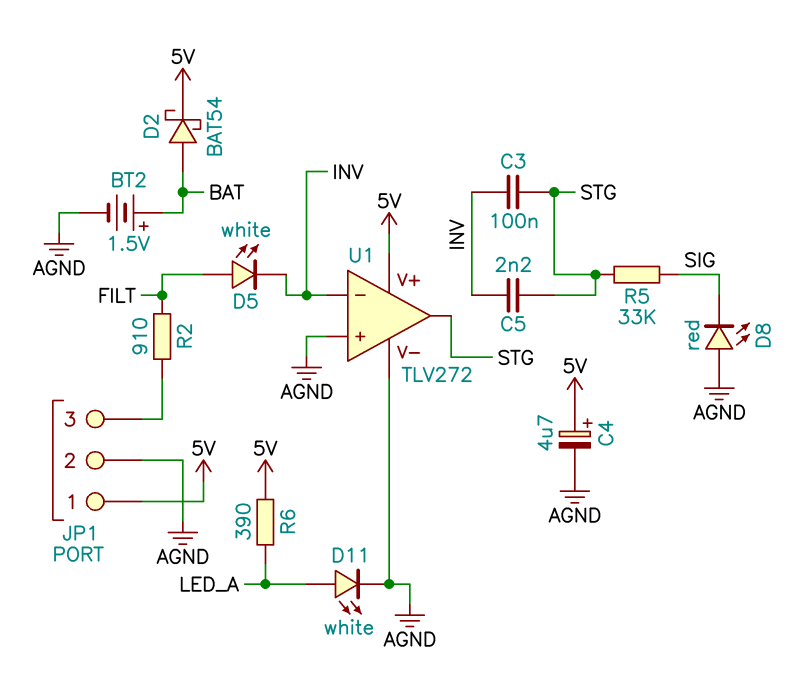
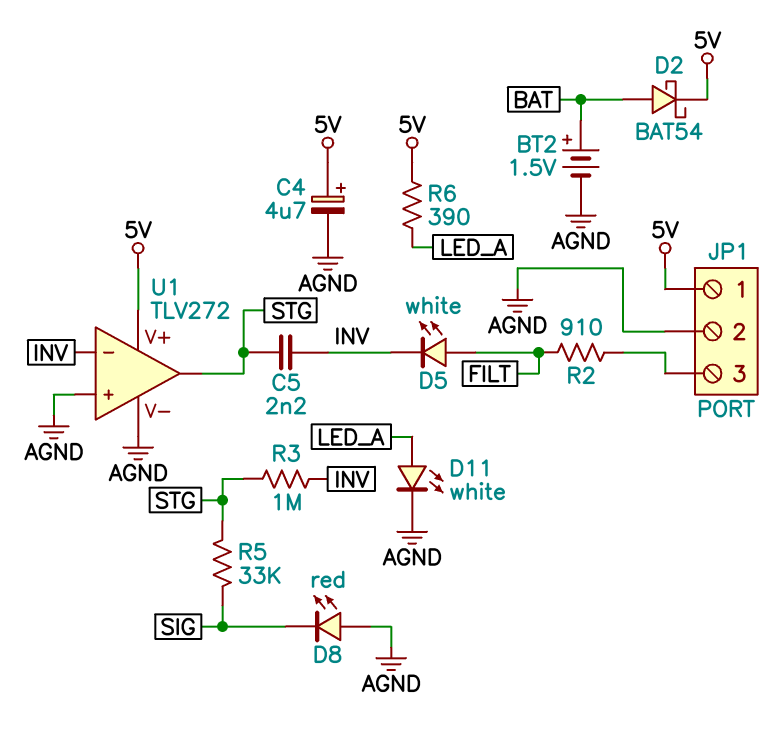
C3: 100nF (INV, STG) -> none
R3: none -> 1M (INV, STG)

